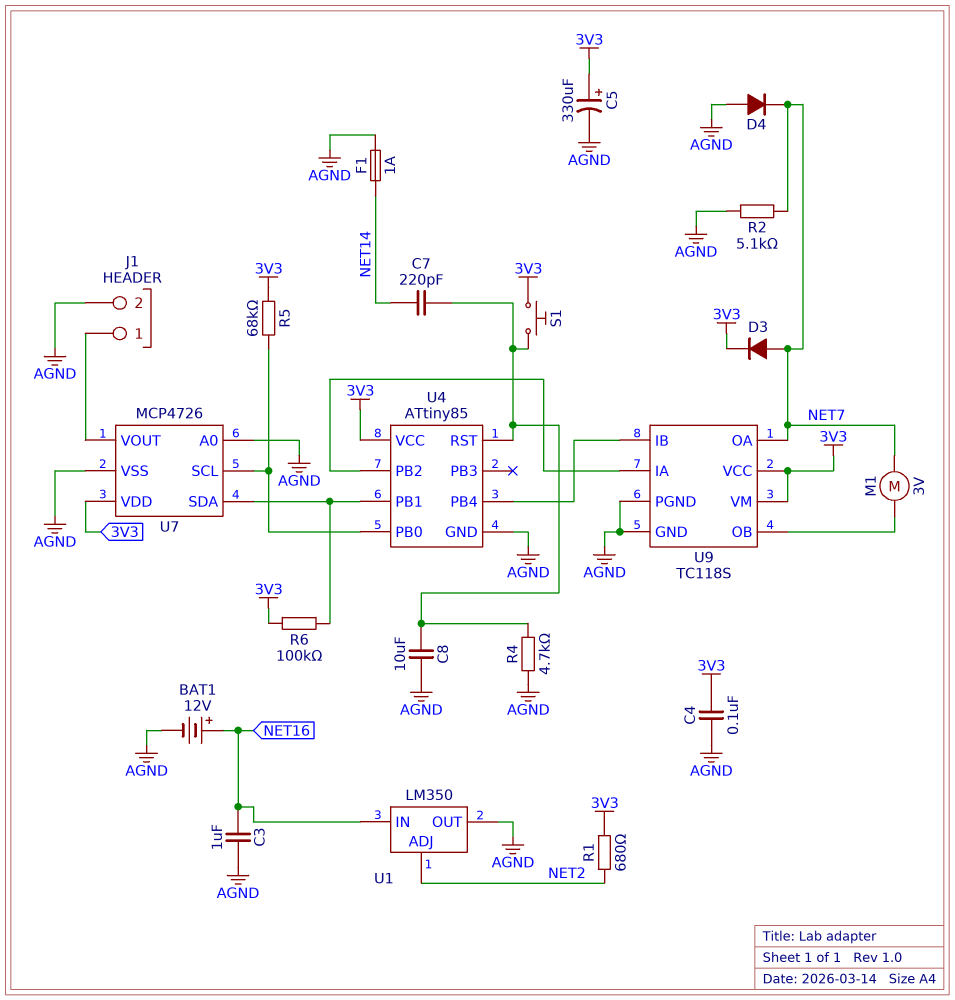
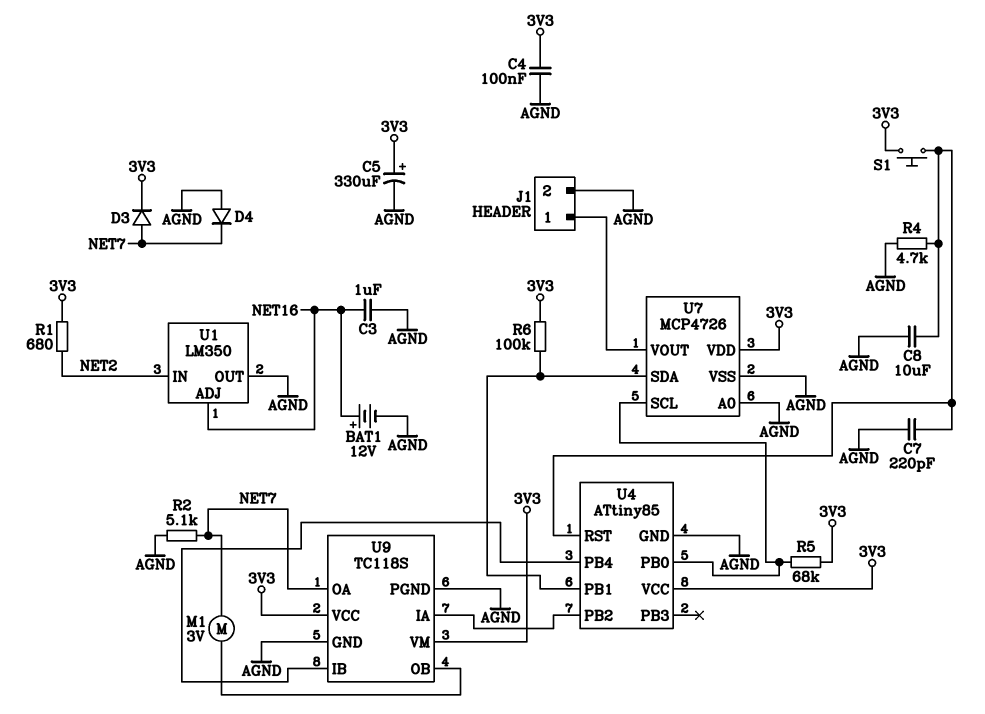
C7: 220pF (NET14, U4/RST) -> 220pF (AGND, U4/RST)
F1: 1A (AGND, NET14) -> none
U1 pin ADJ: NET2 -> NET16
U1 pin IN: NET16 -> NET2

